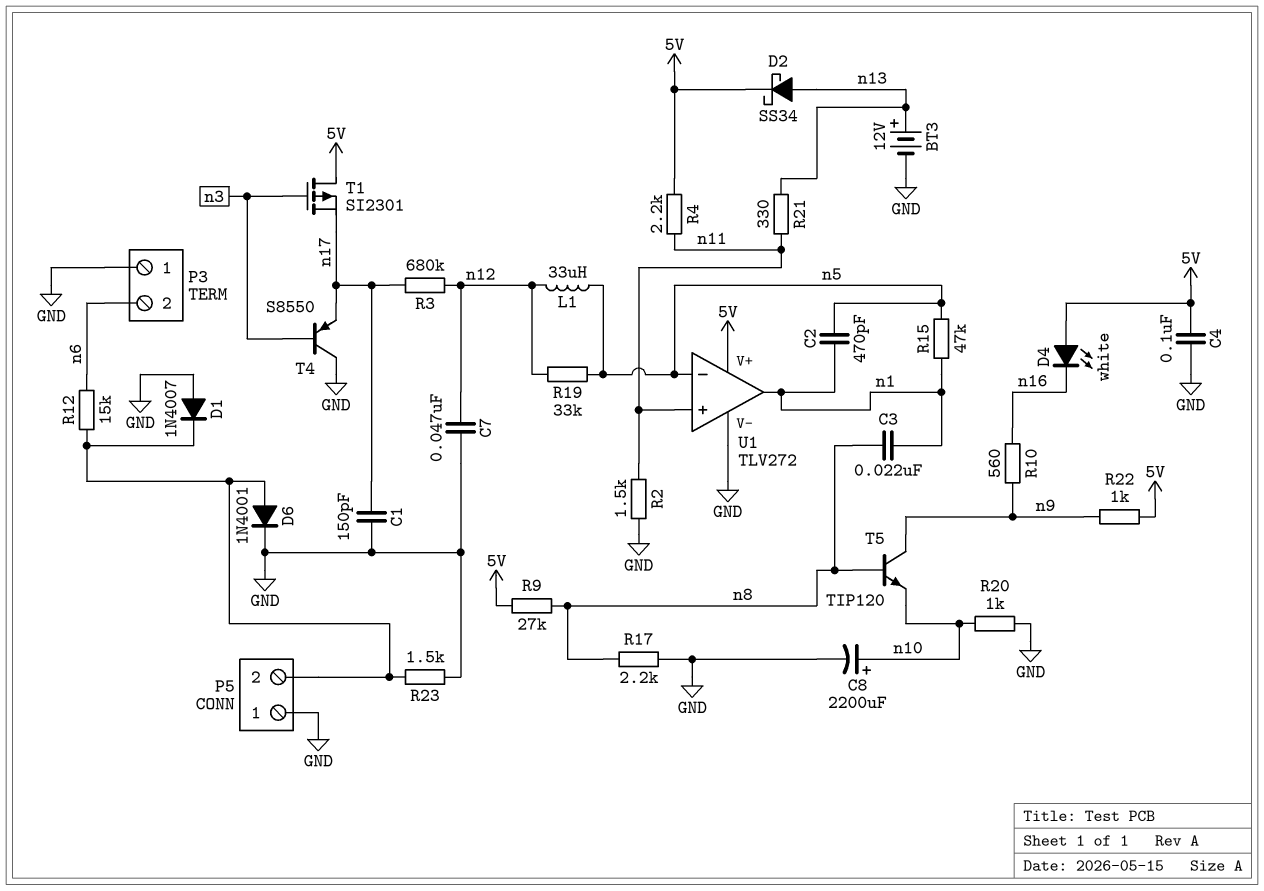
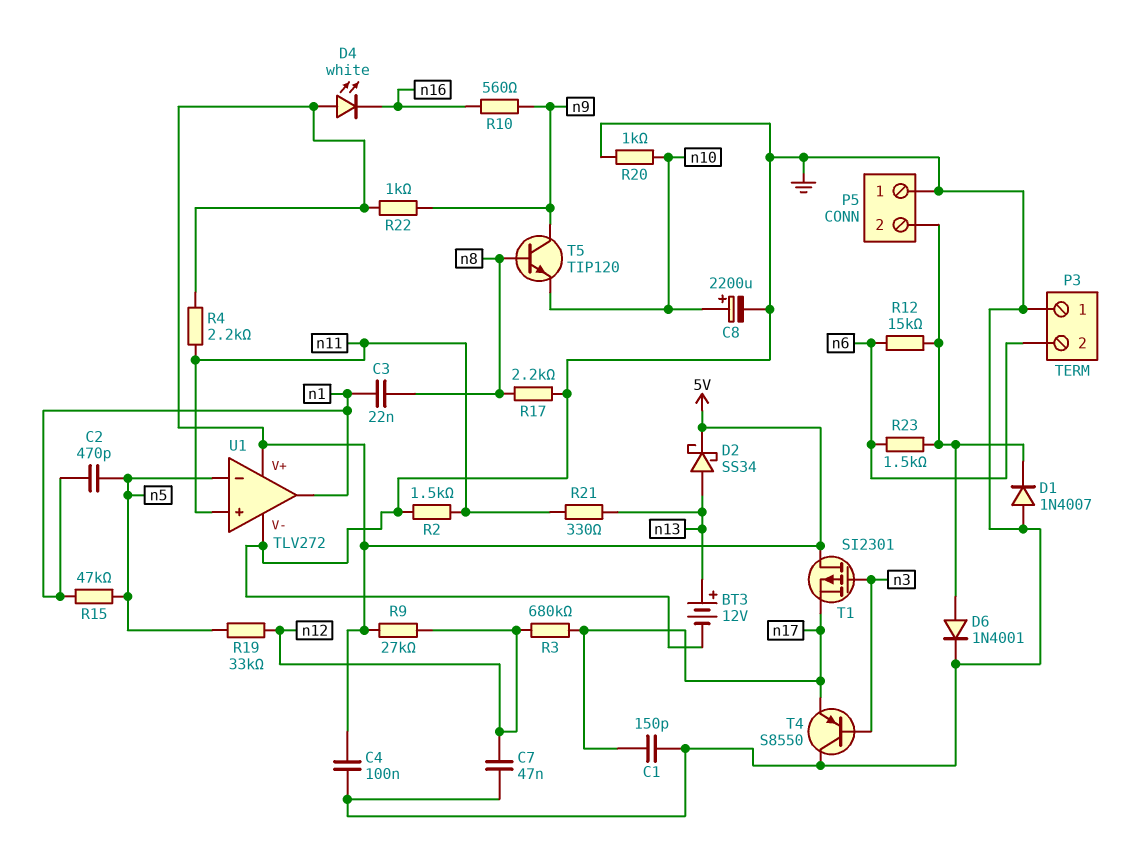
L1: 33uH (n5, n12) -> none
R9: 27k (5V, n8) -> 27k (5V, n12)
R23: 1.5k (GND, P5/2) -> 1.5k (P5/2, n6)

